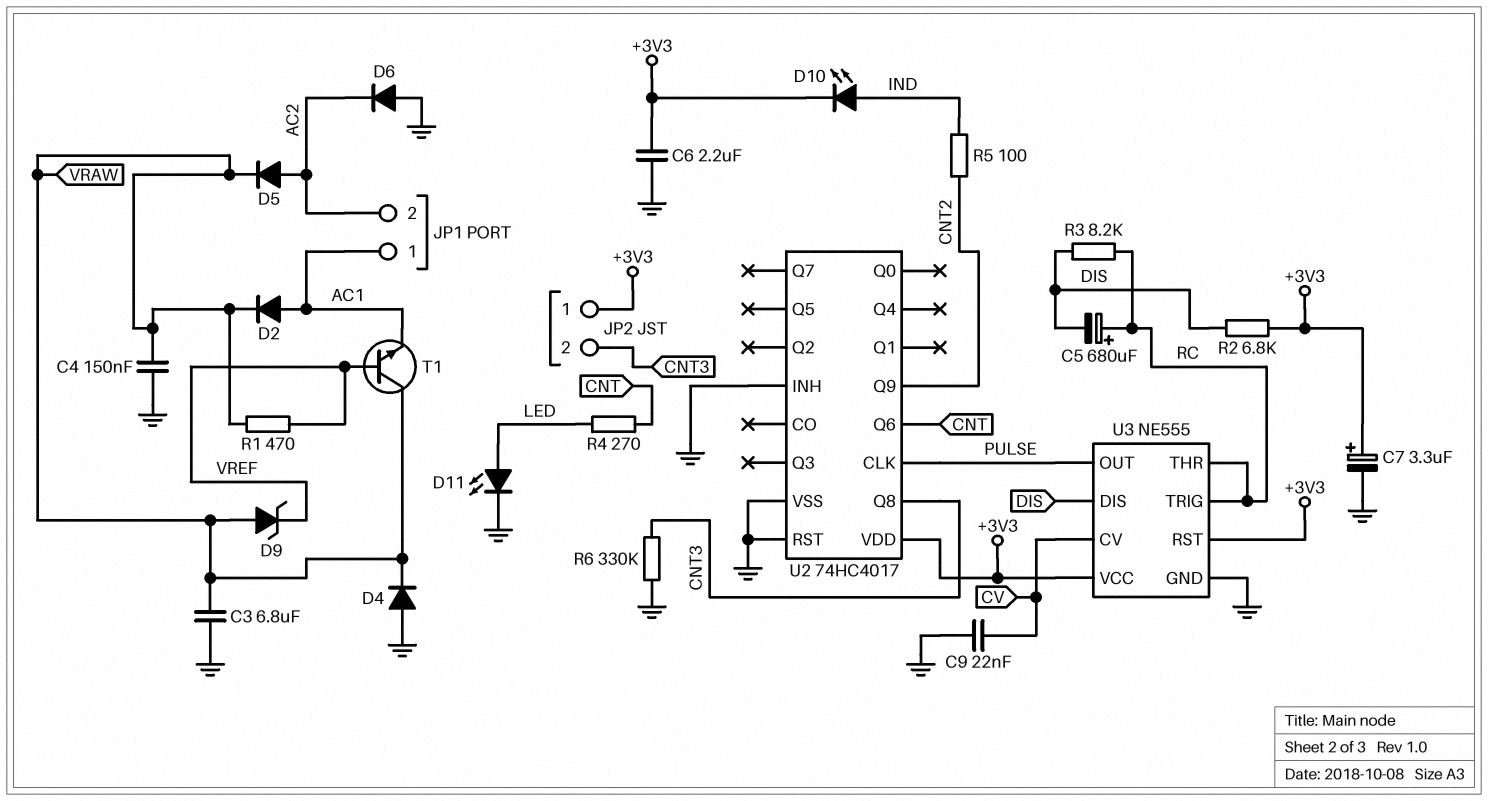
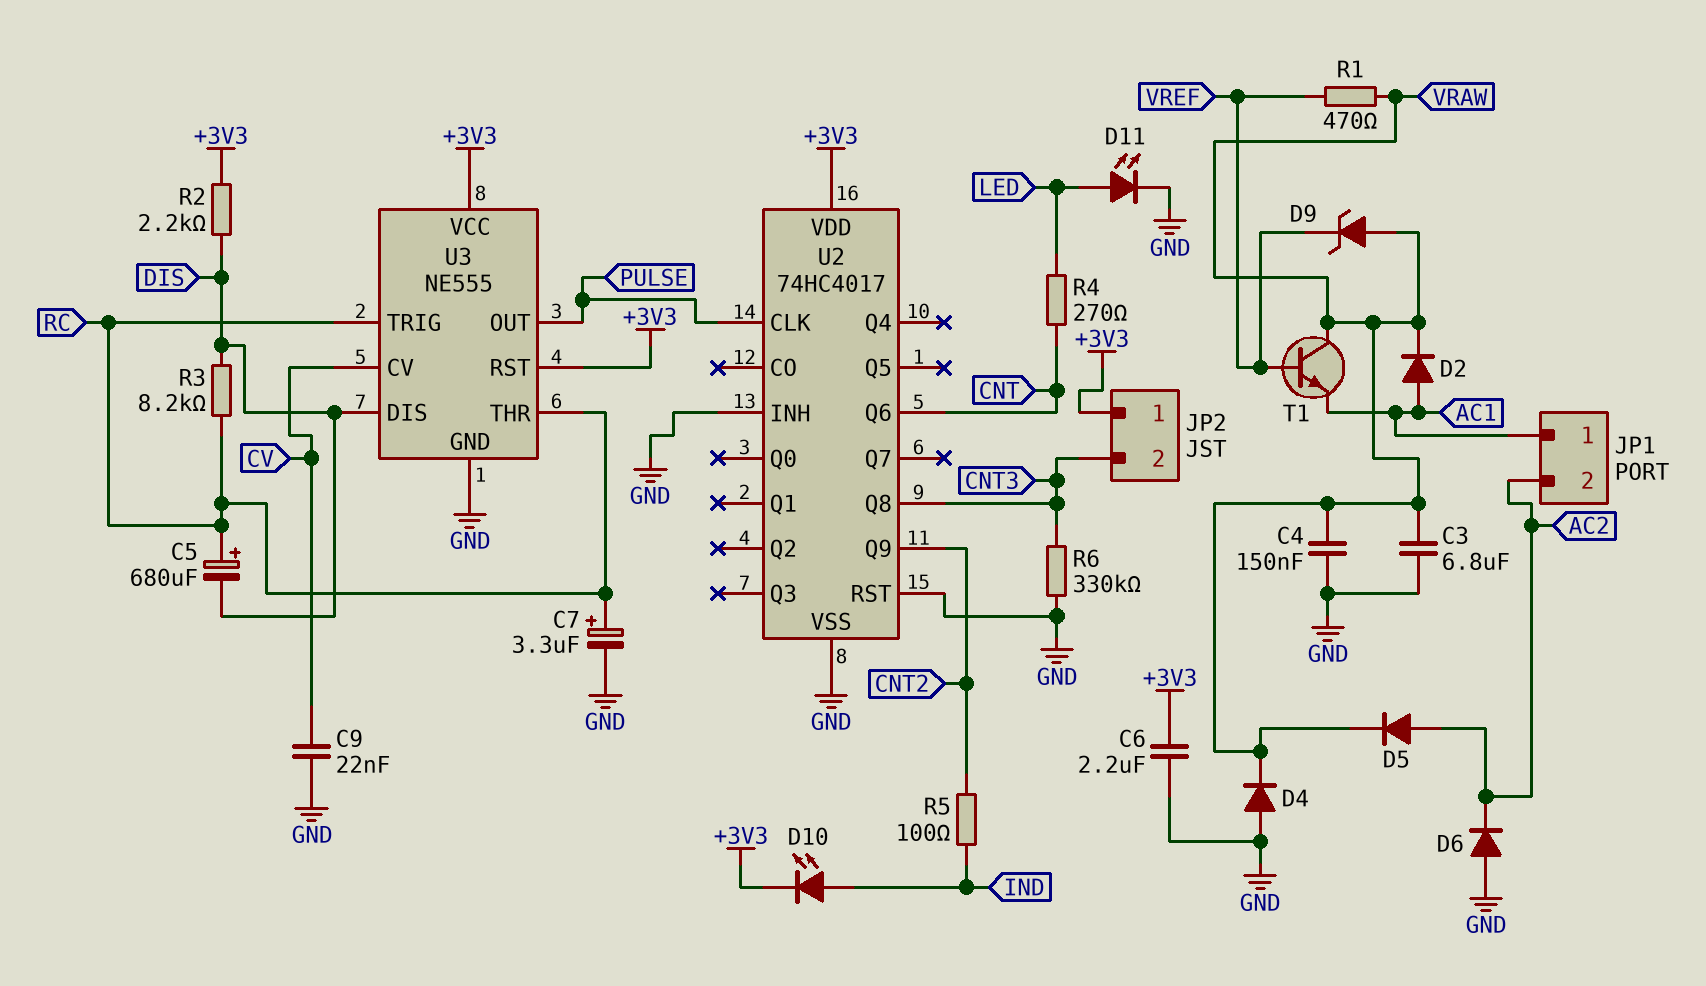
C7: 3.3uF (plus +3V3, minus GND) -> 3.3uF (plus RC, minus GND)
R2: 6.8k (+3V3, DIS) -> 2.2k (+3V3, DIS)

